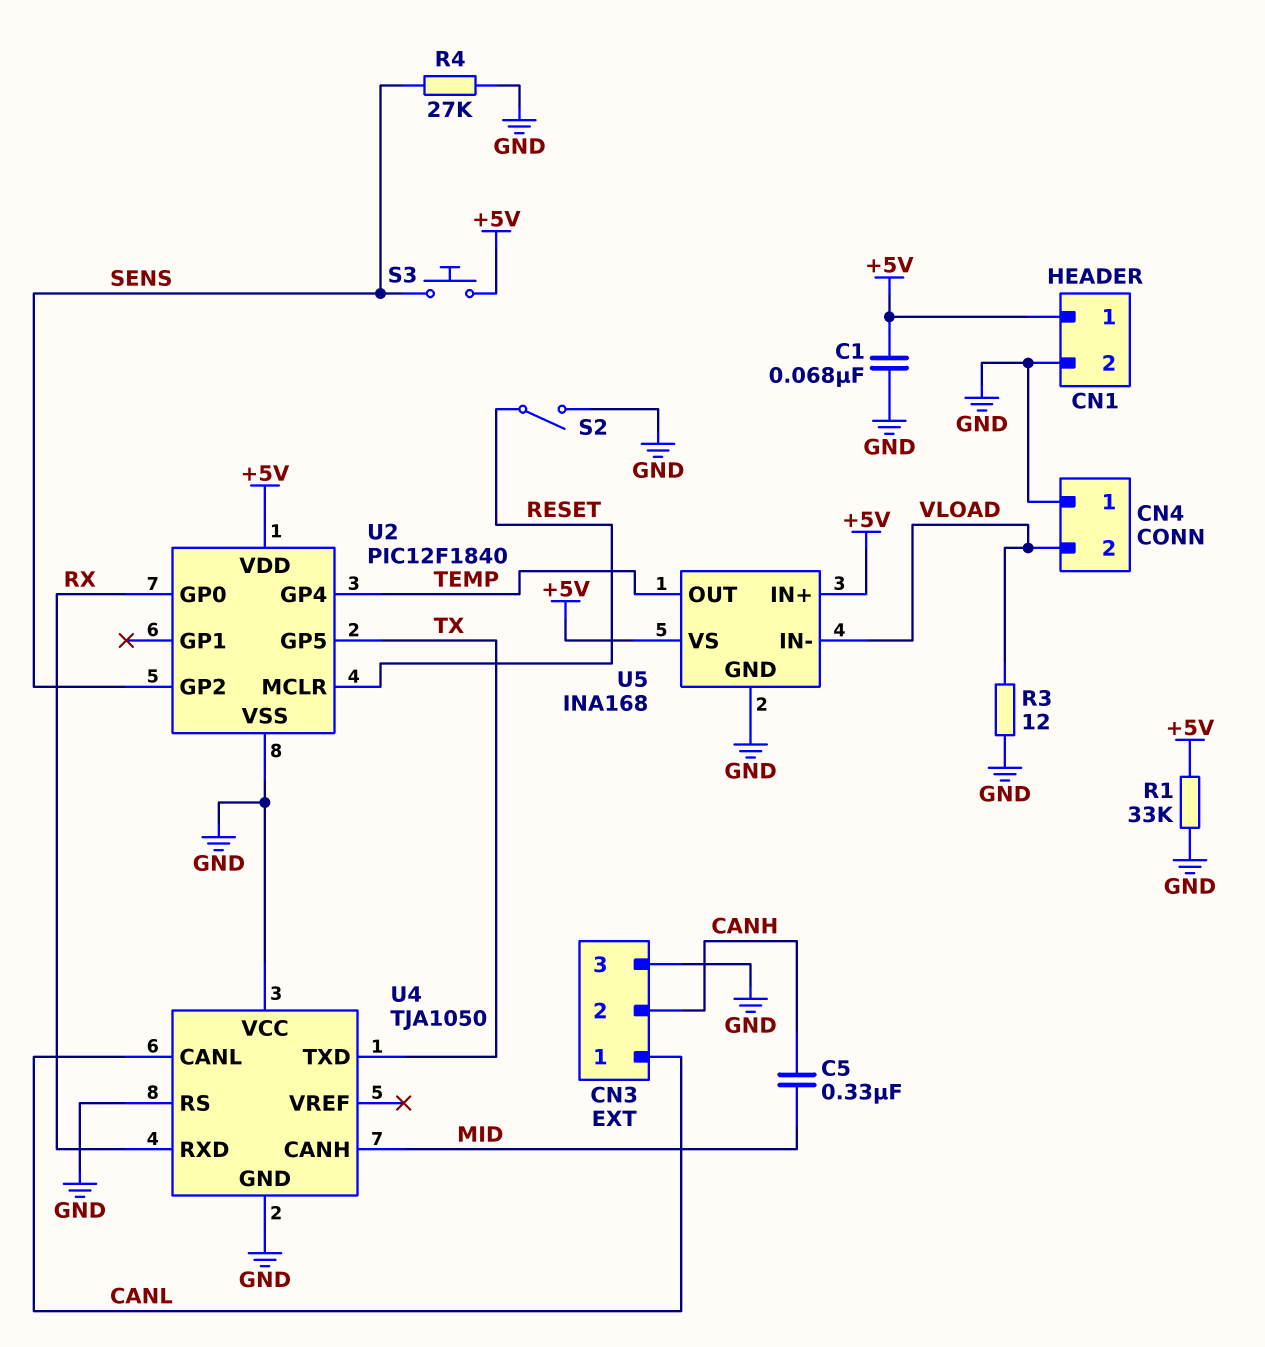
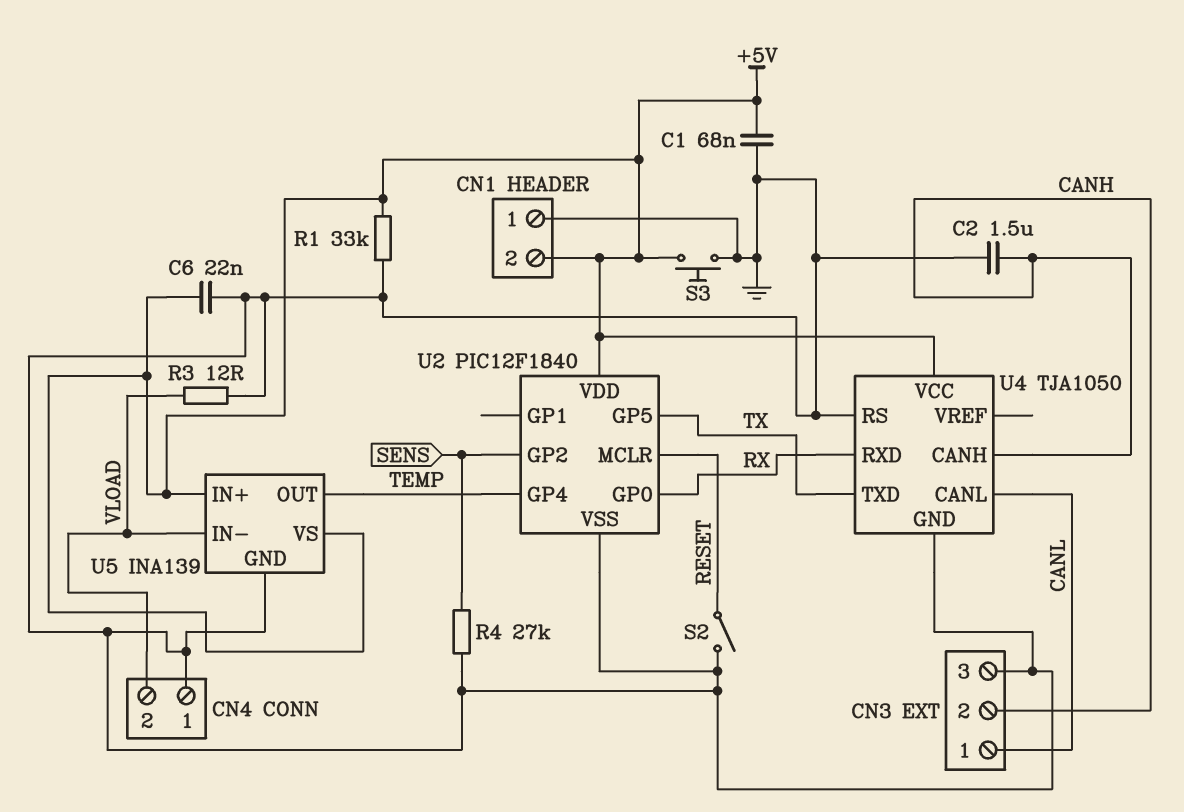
C2: none -> 1.5uF (CANH, GND)
C5: 330nF (CANH, MID) -> none
C6: none -> 22nF (+5V, GND)
CN1 pin 1: +5V -> GND
CN1 pin 2: GND -> +5V
S3: button (+5V, SENS) -> button (+5V, GND)
U4 pin CANH: MID -> CANH
U4 pin VCC: GND -> +5V
U5: INA168 -> INA139

